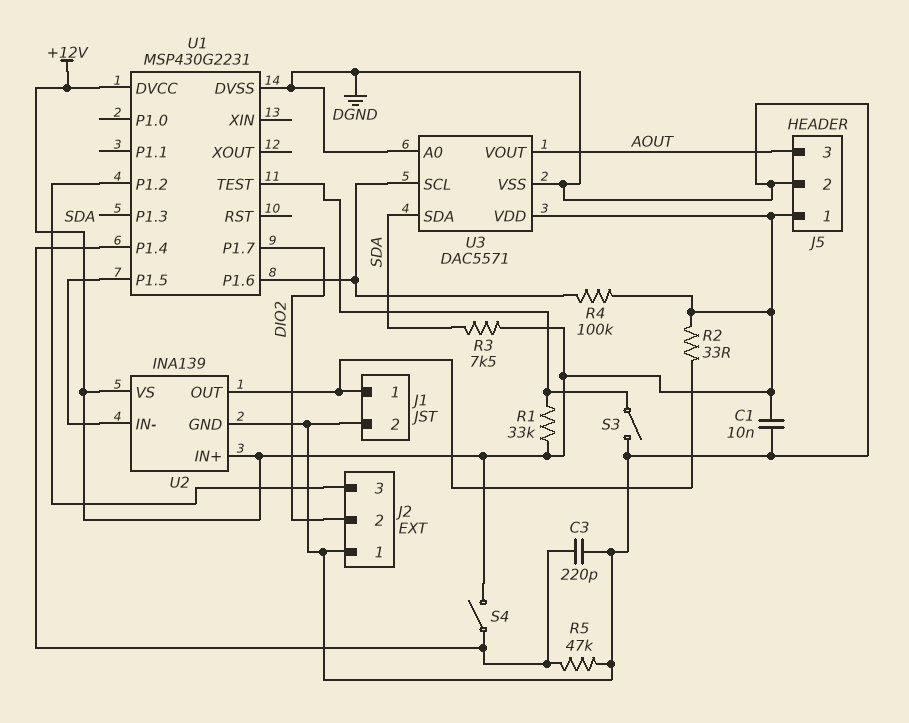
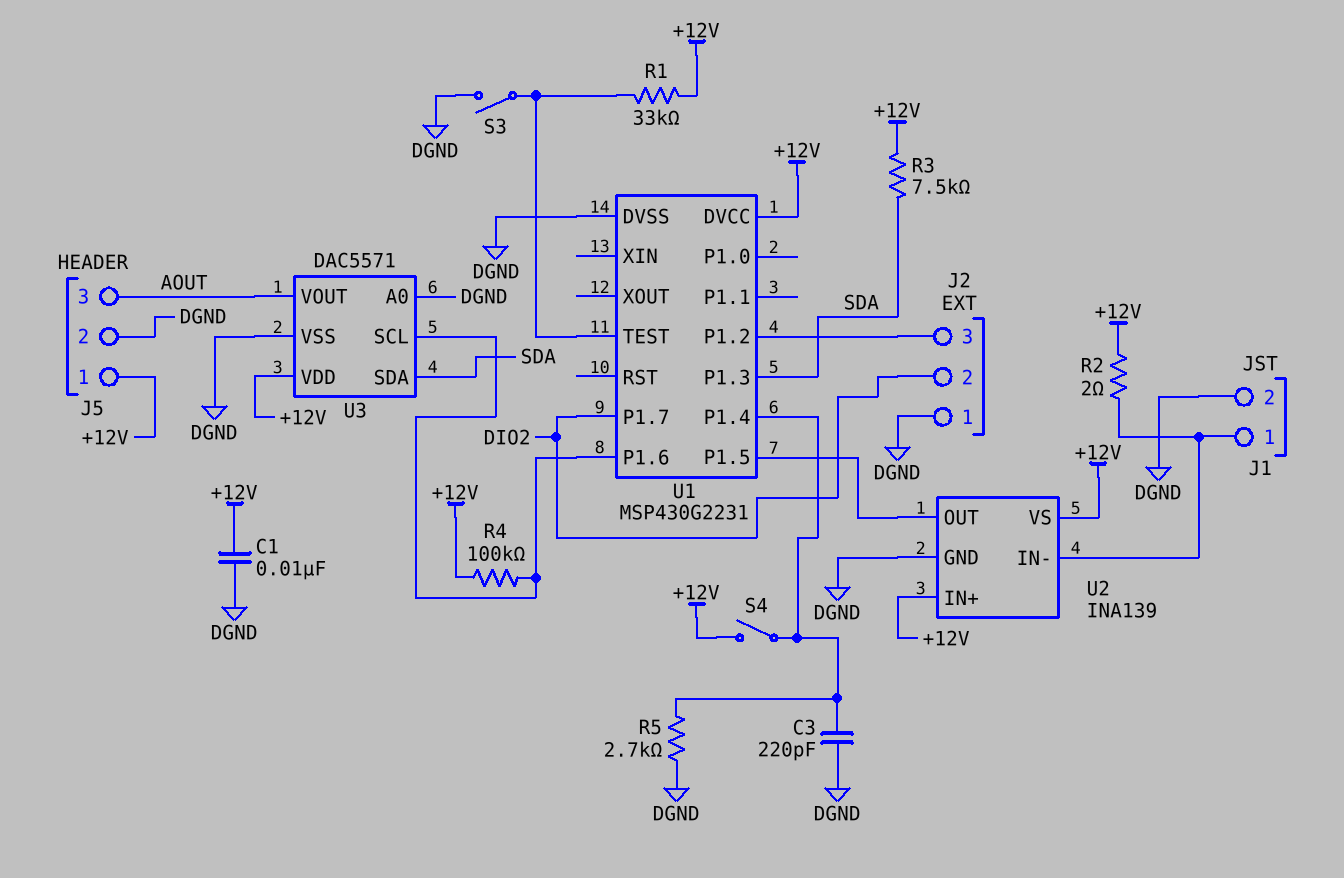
R2: 33 (+12V, J1/1) -> 2 (+12V, J1/1)
R5: 47k (DGND, U1/P1.4) -> 2.7k (DGND, U1/P1.4)
U2 pin IN-: U1/P1.5 -> J1/1
U2 pin OUT: J1/1 -> U1/P1.5

